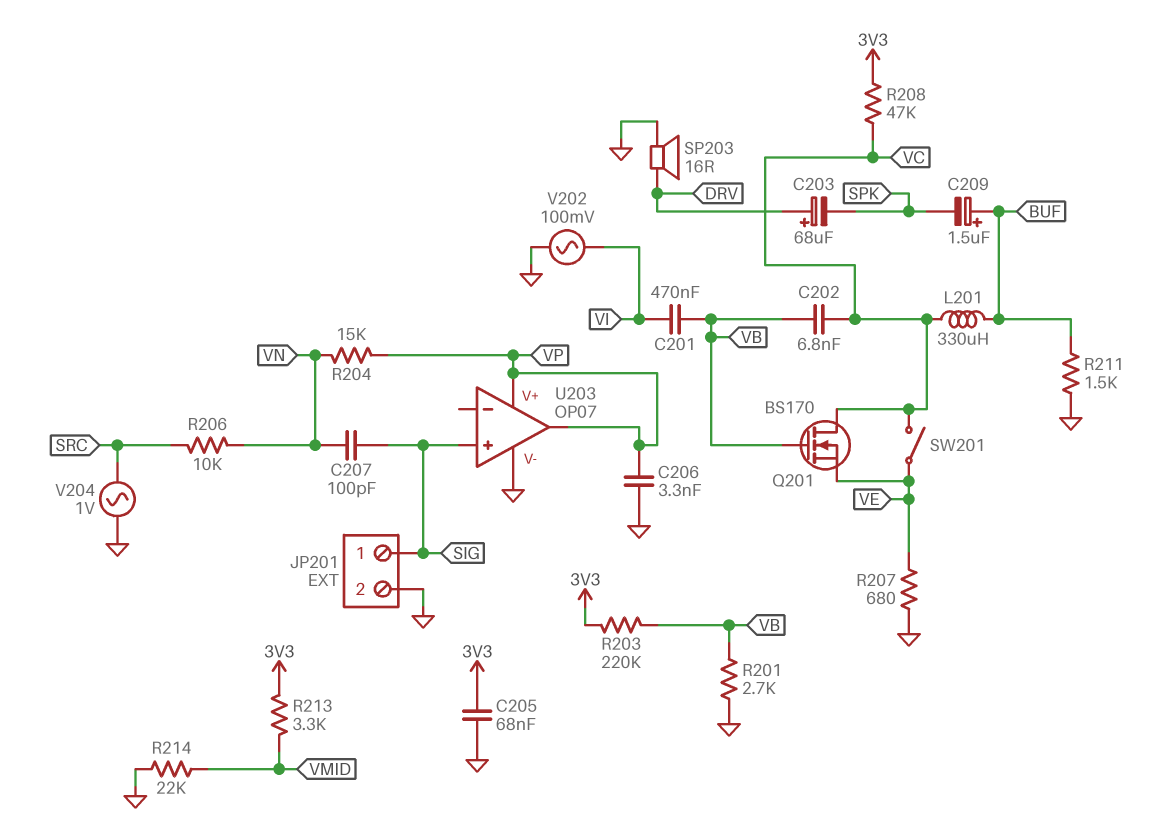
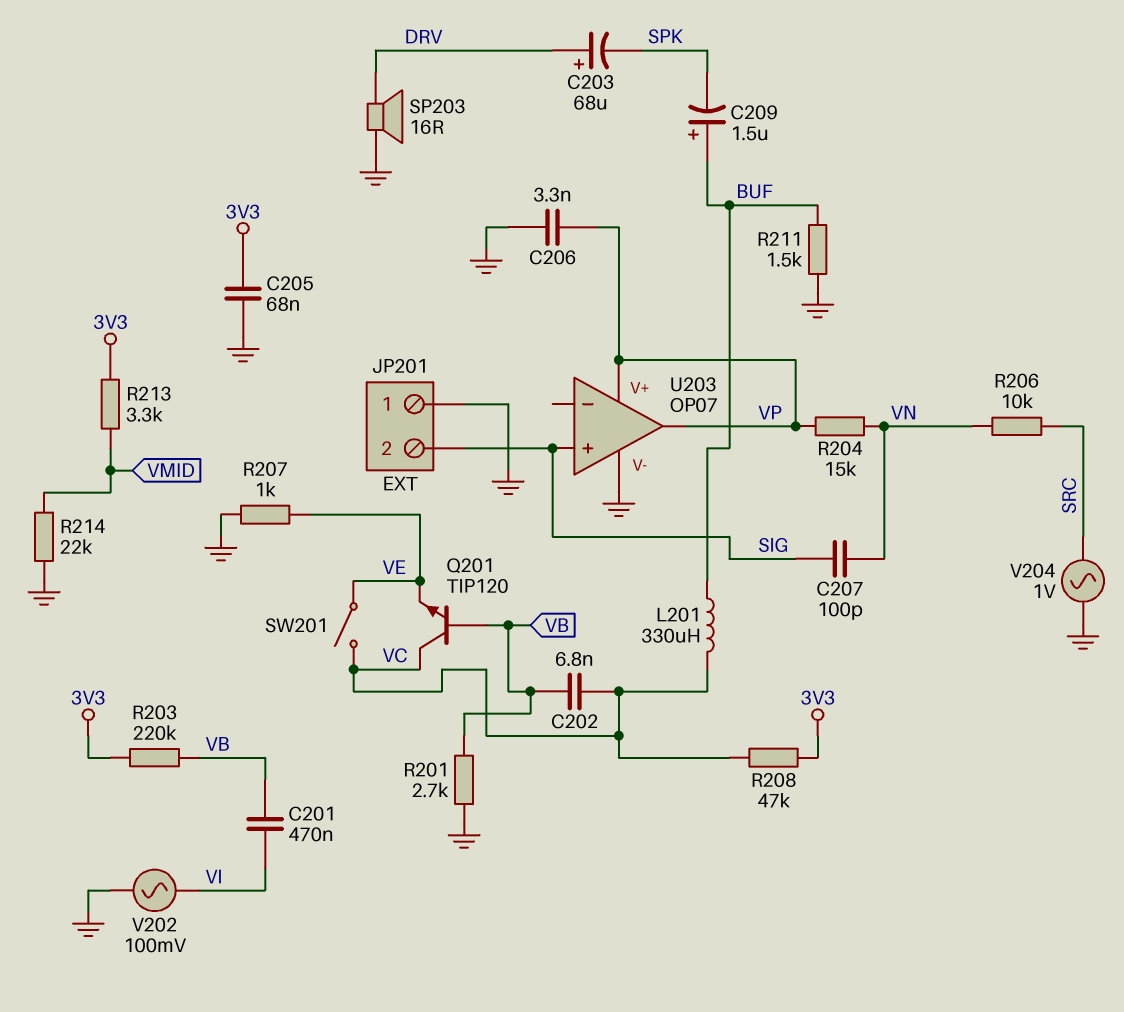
JP201 pin 1: SIG -> GND
JP201 pin 2: GND -> SIG
Q201: NMOS BS170 (G VB, D VC, S VE) -> NPN TIP120 (B VB, C VC, E VE)
R207: 680 (GND, VE) -> 1k (GND, VE)

